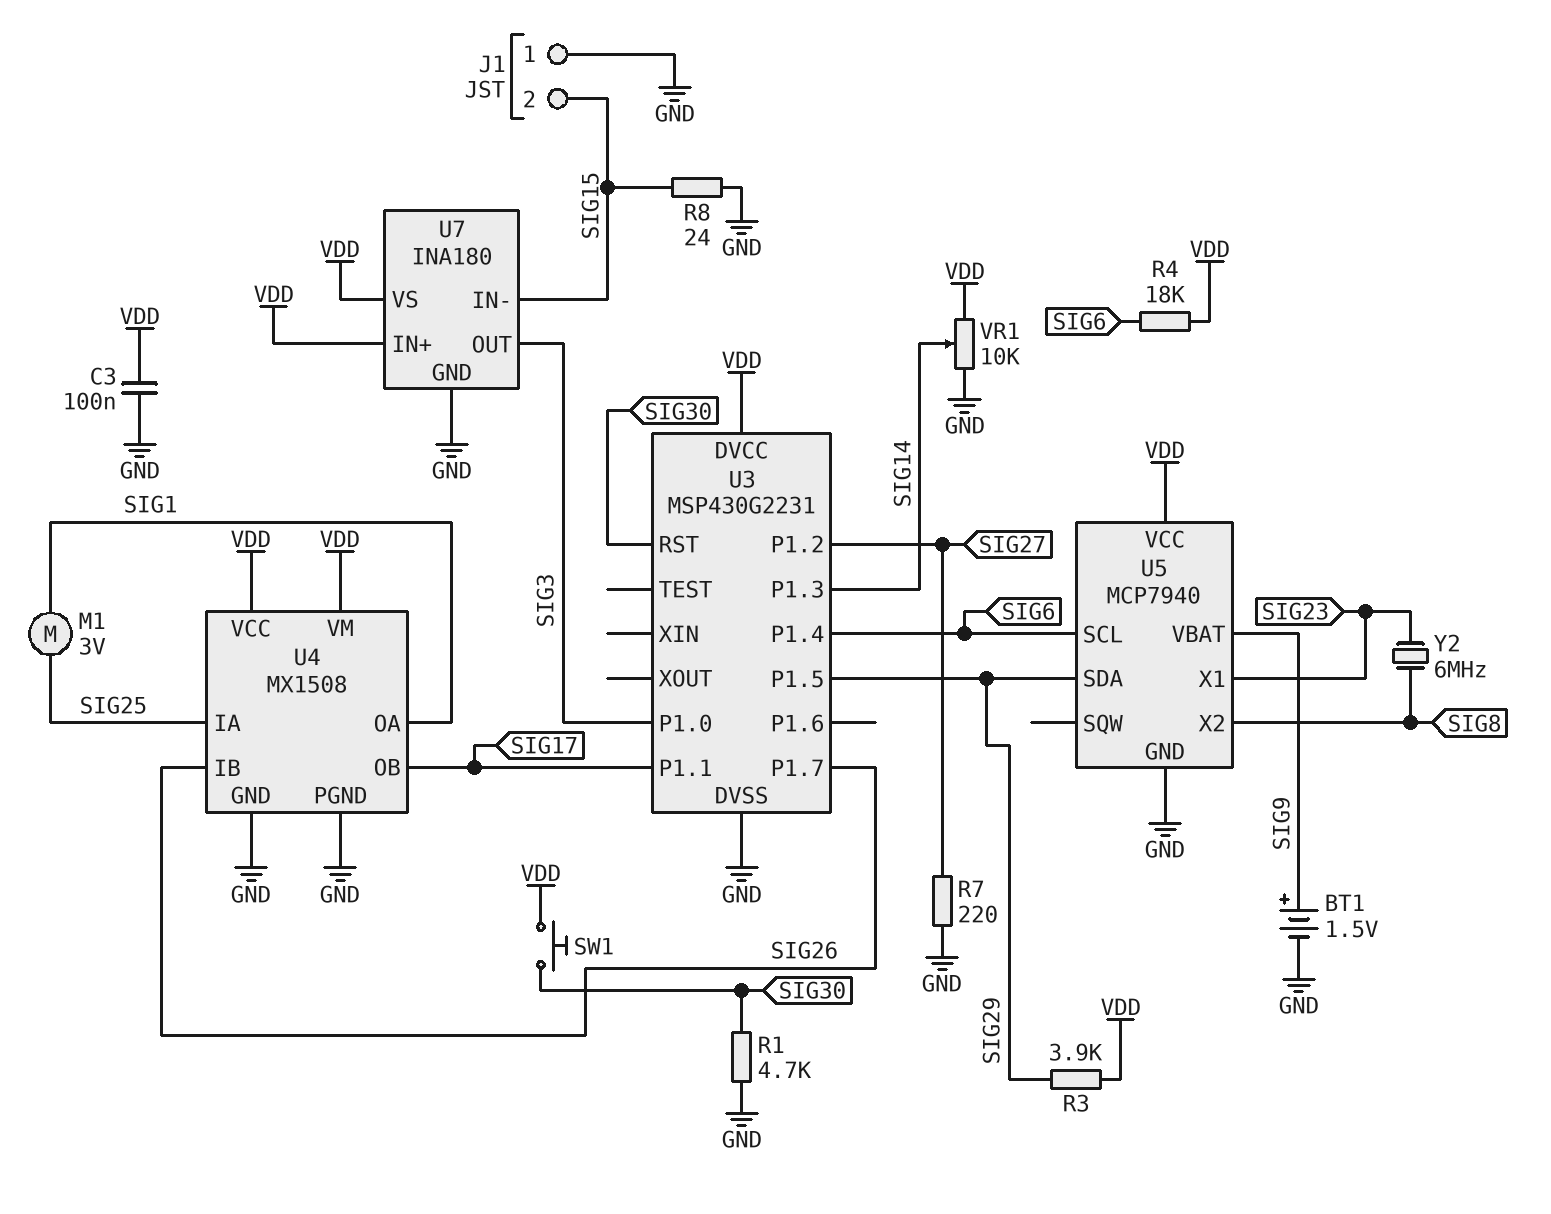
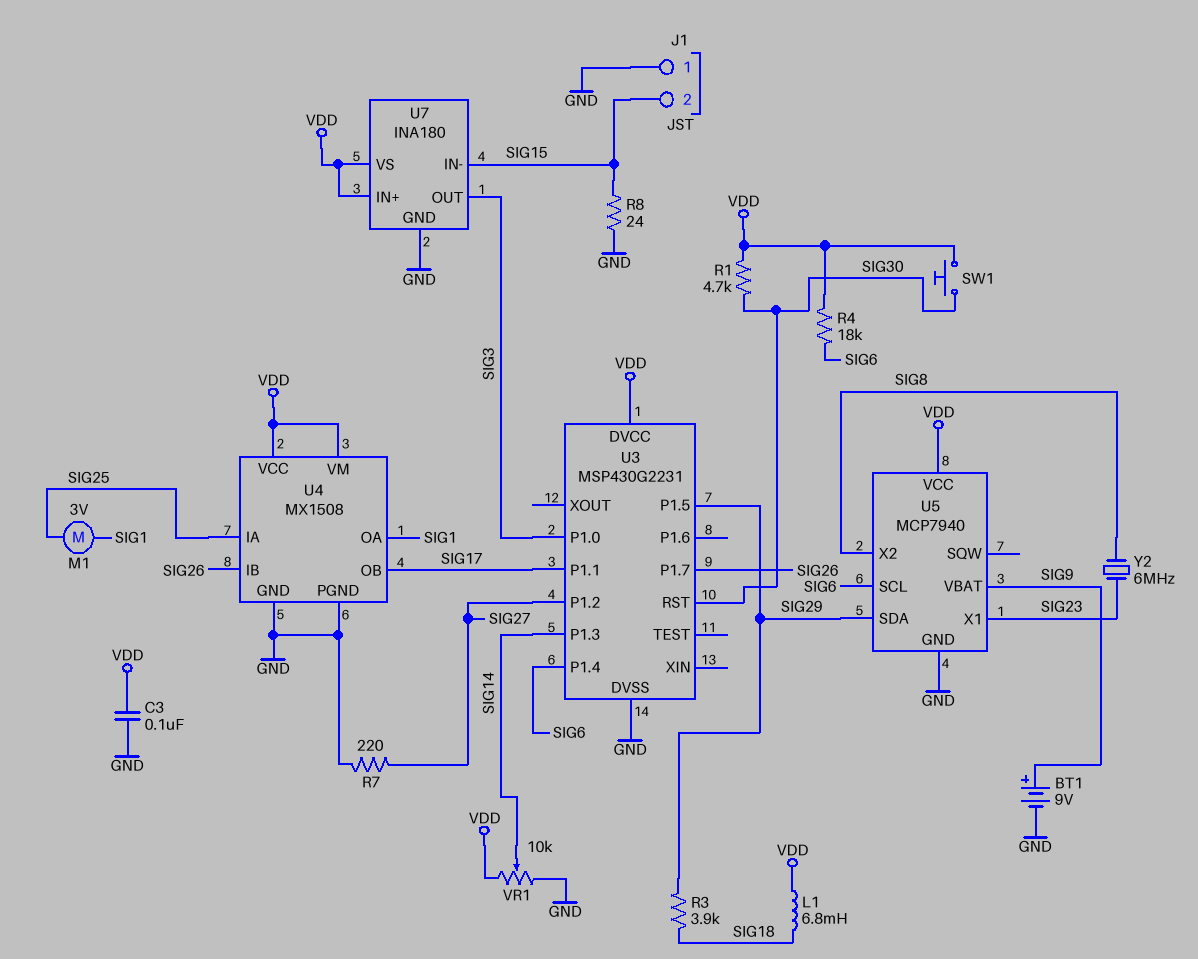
BT1: 1.5V (plus SIG9, minus GND) -> 9V (plus SIG9, minus GND)
L1: none -> 6.8mH (SIG18, VDD)
R1: 4.7k (GND, SIG30) -> 4.7k (SIG30, VDD)
R3: 3.9k (SIG29, VDD) -> 3.9k (SIG18, SIG29)

